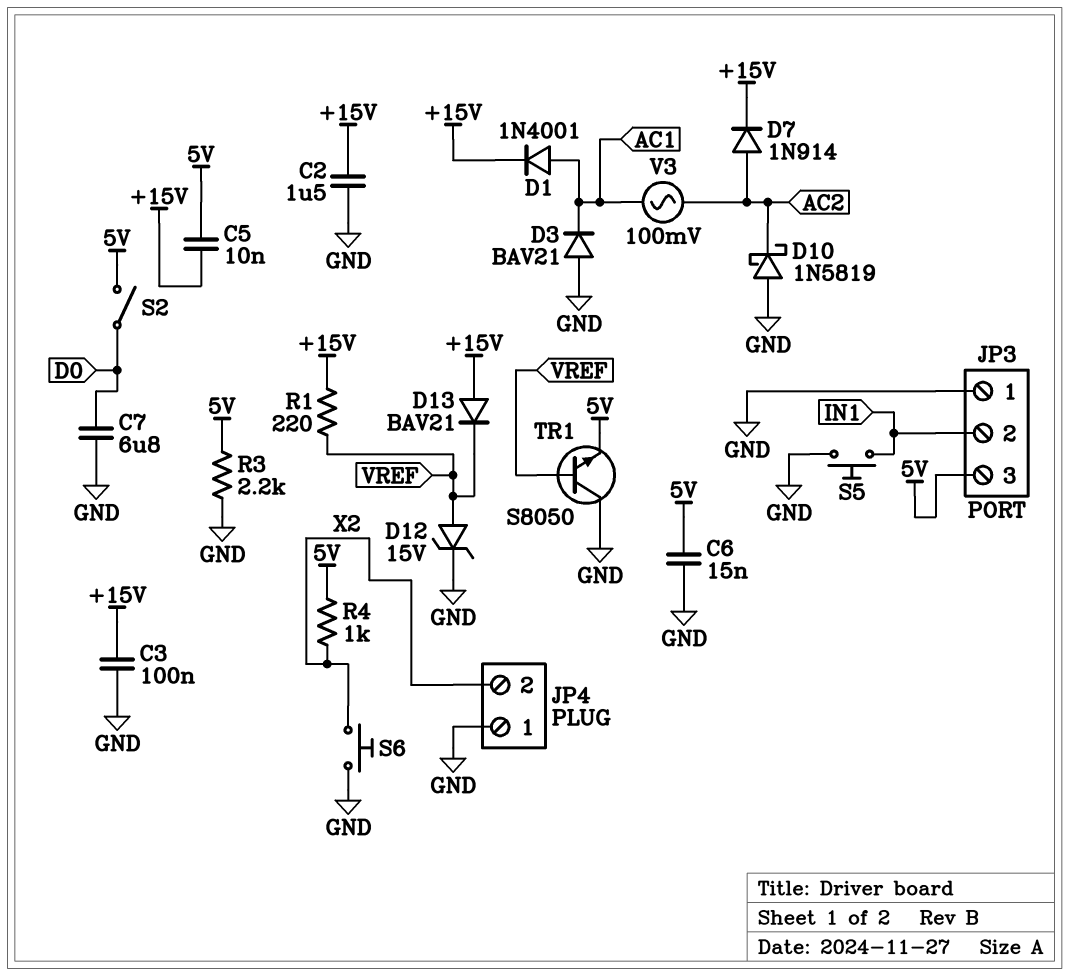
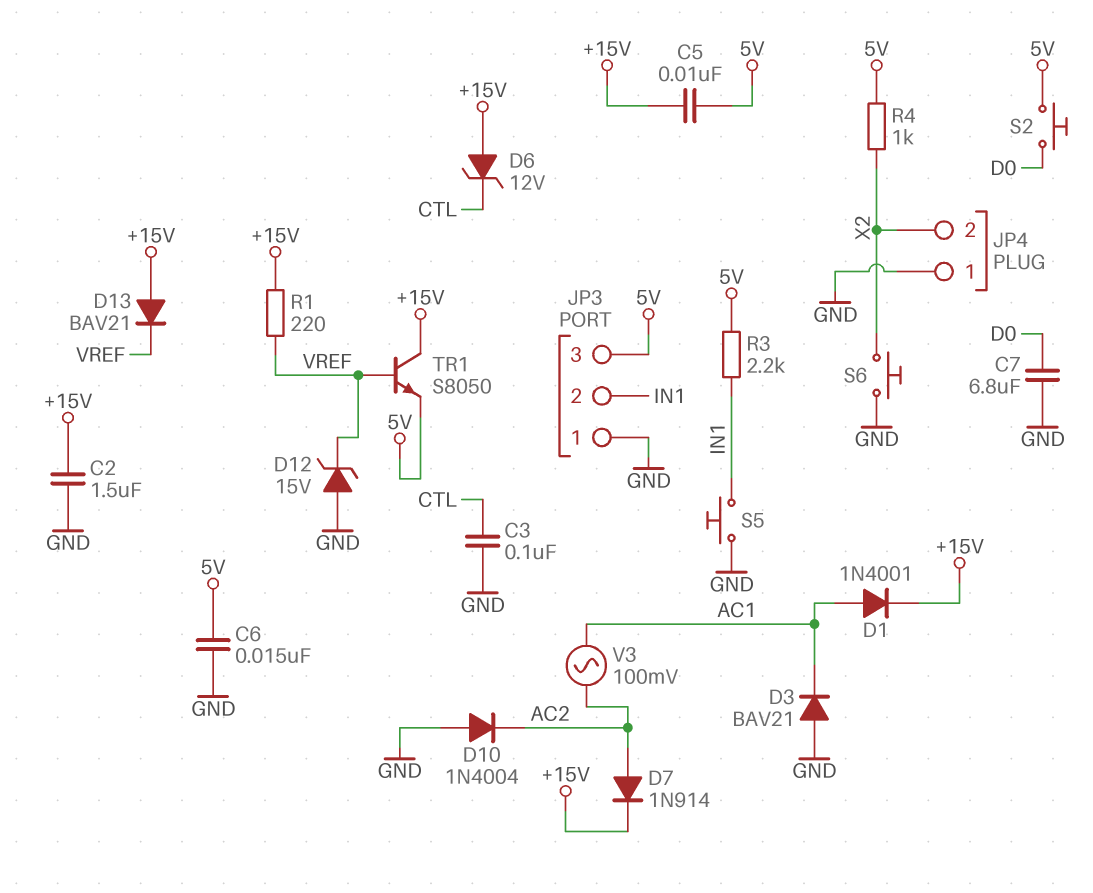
C3: 100nF (+15V, GND) -> 100nF (CTL, GND)
D6: none -> zener 12V (A +15V, K CTL)
D10: schottky 1N5819 (A GND, K AC2) -> diode 1N4004 (A GND, K AC2)
D12: zener 15V (A VREF, K GND) -> zener 15V (A GND, K VREF)
R3: 2.2k (5V, GND) -> 2.2k (5V, IN1)
S2: switch (5V, D0) -> button (5V, D0)
TR1: NPN S8050 (B VREF, C GND, E 5V) -> NPN S8050 (B VREF, C +15V, E 5V)

